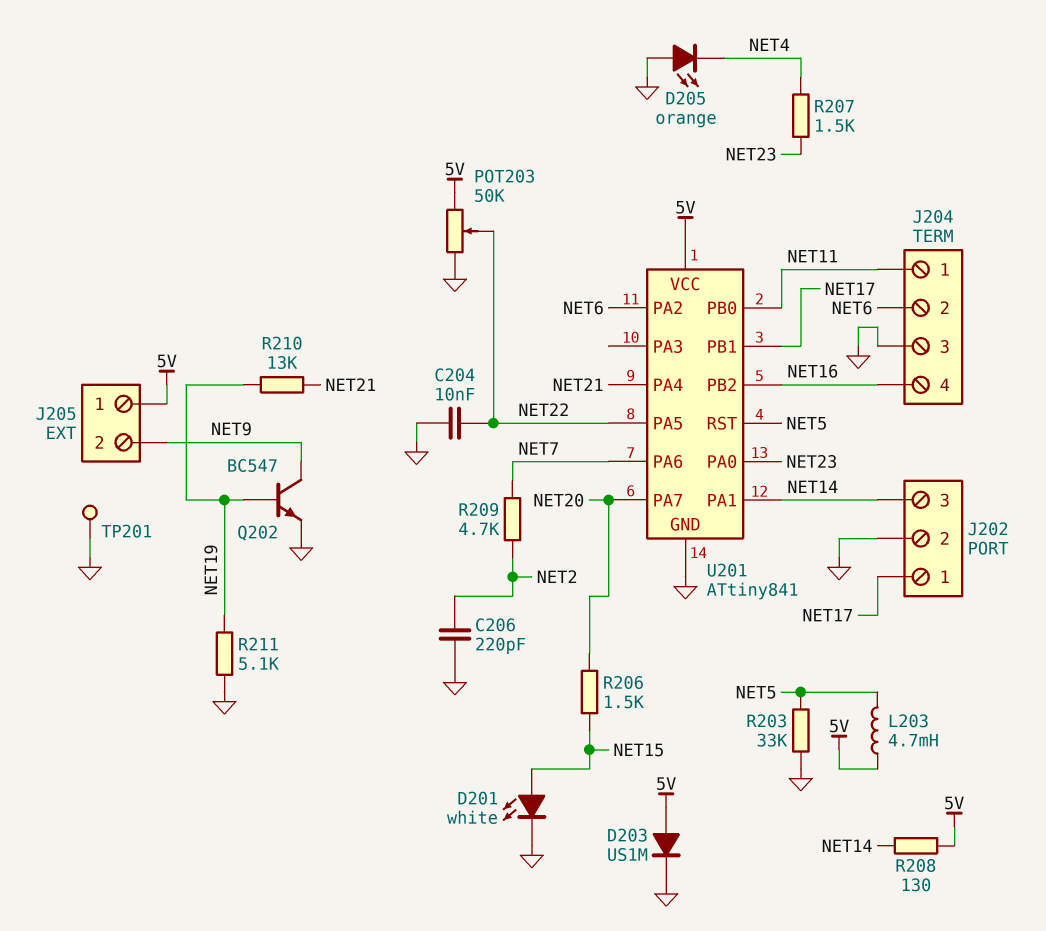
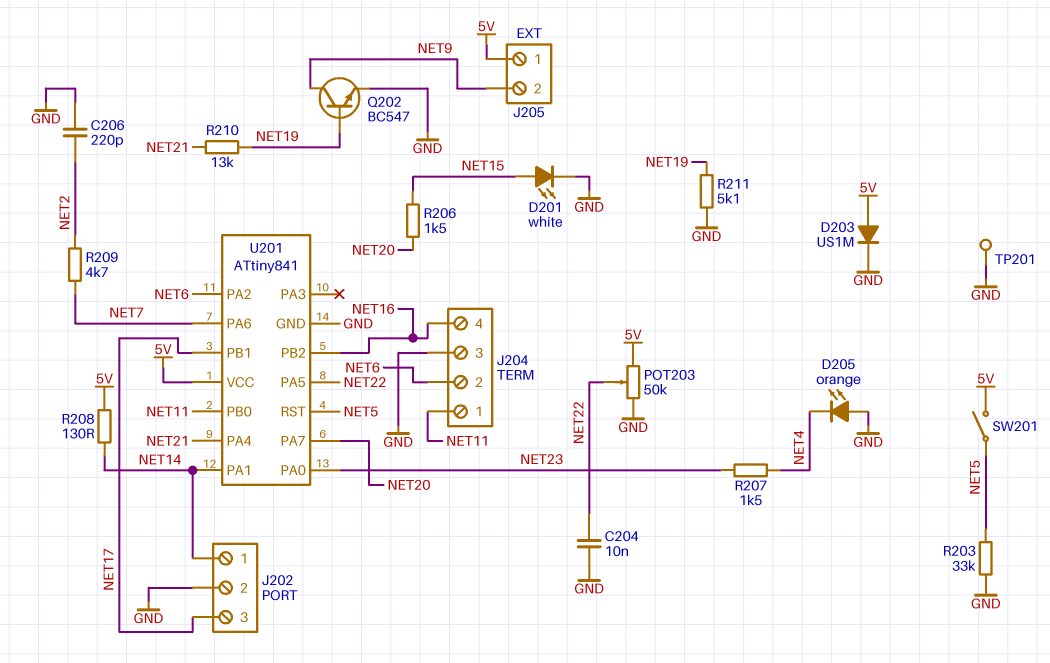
J202 pin 1: NET17 -> NET14
J202 pin 3: NET14 -> NET17
L203: 4.7mH (5V, NET5) -> none
SW201: none -> switch (5V, NET5)

